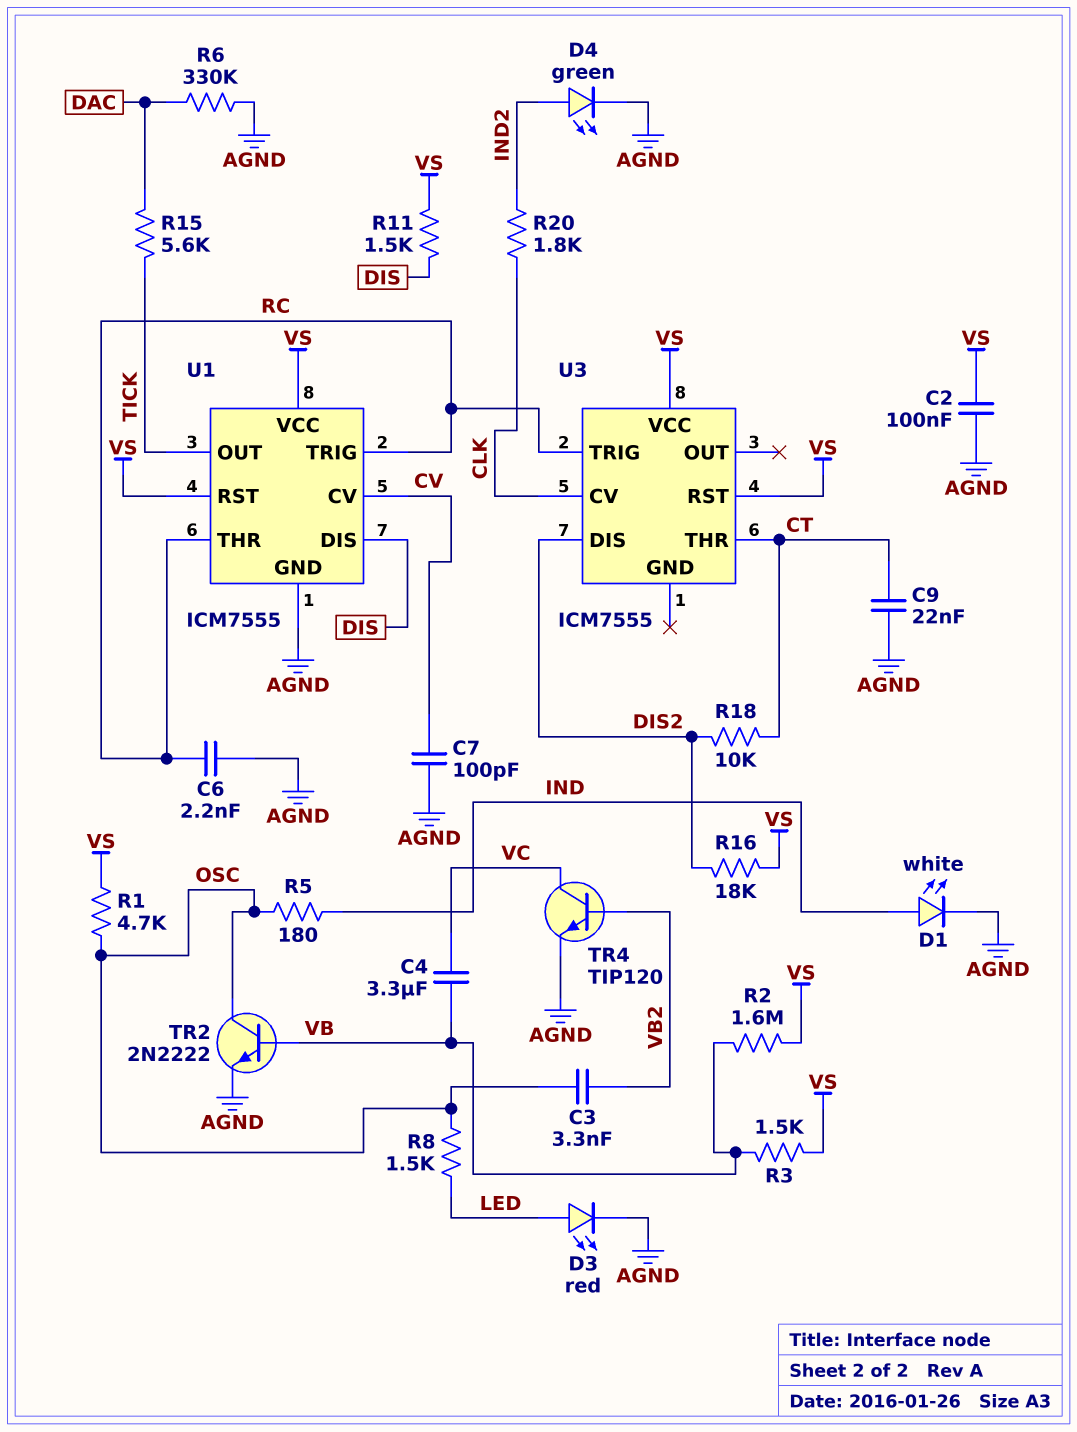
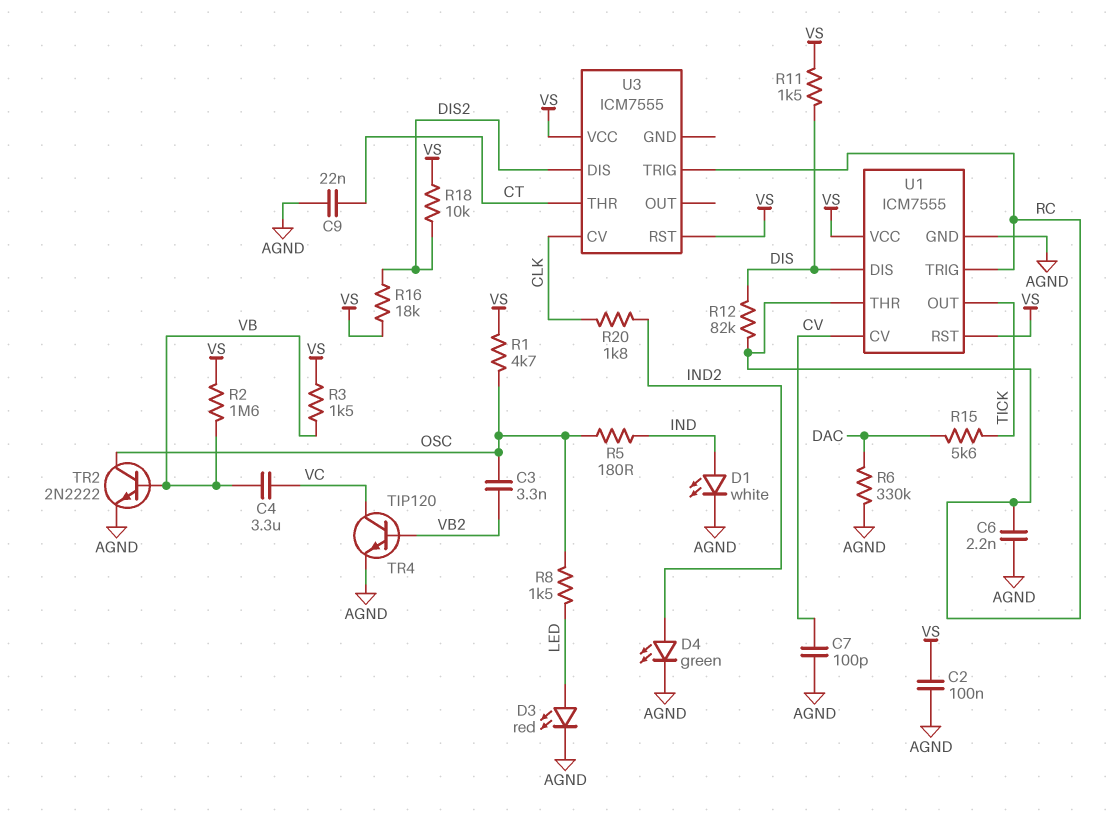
R12: none -> 82k (DIS, RC)
R18: 10k (CT, DIS2) -> 10k (DIS2, VS)

